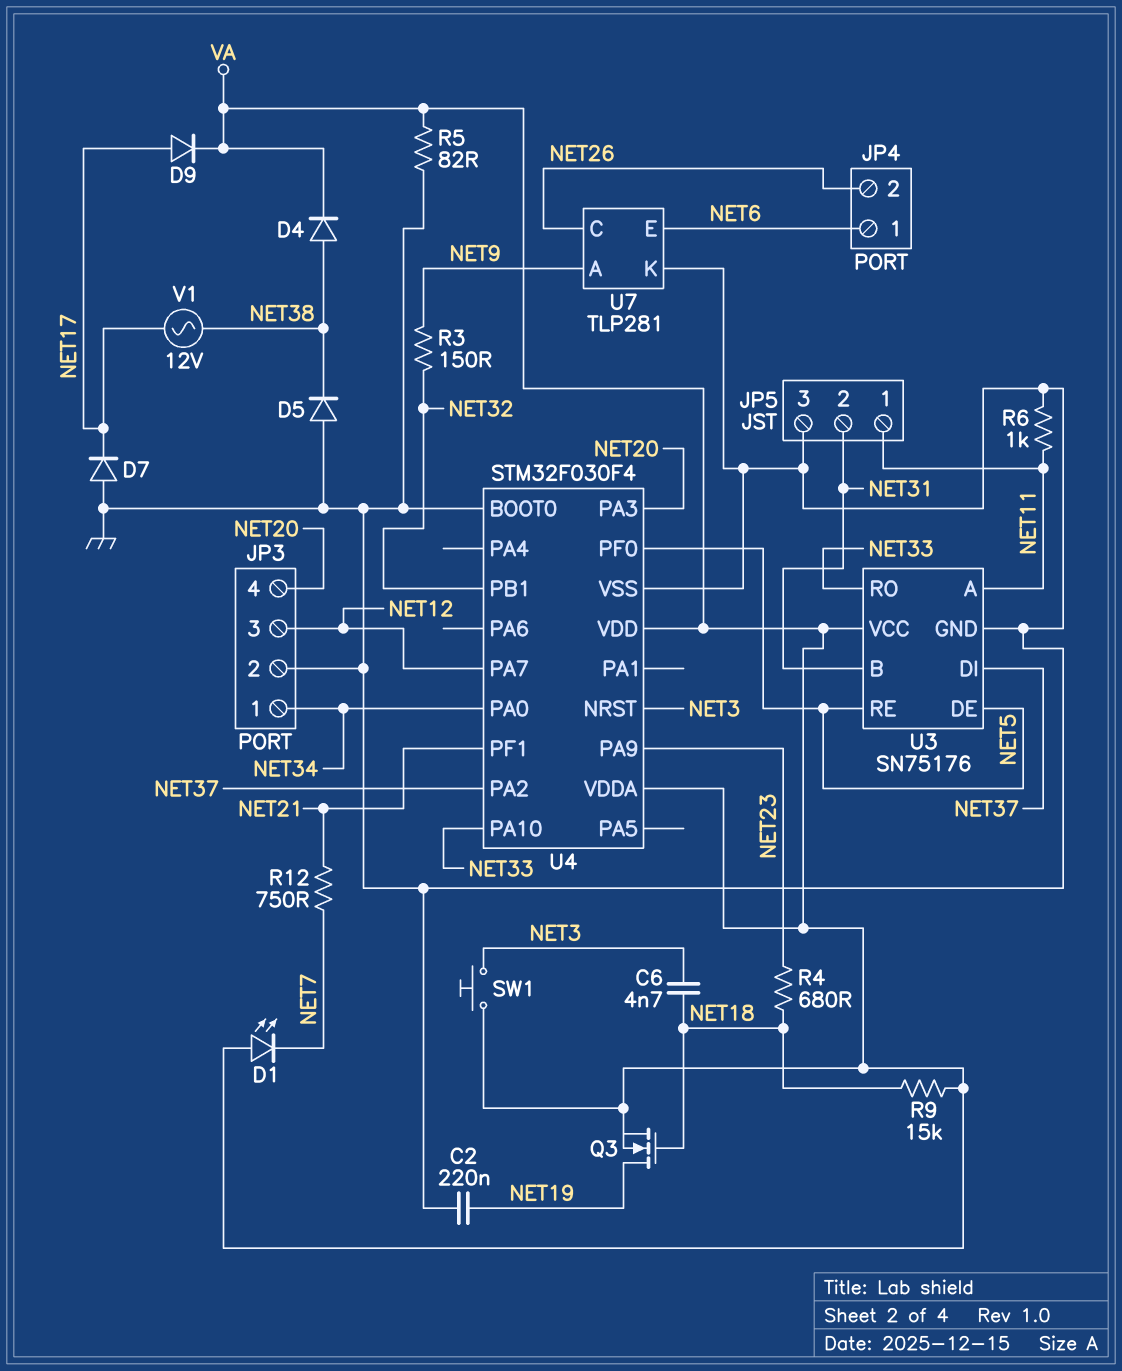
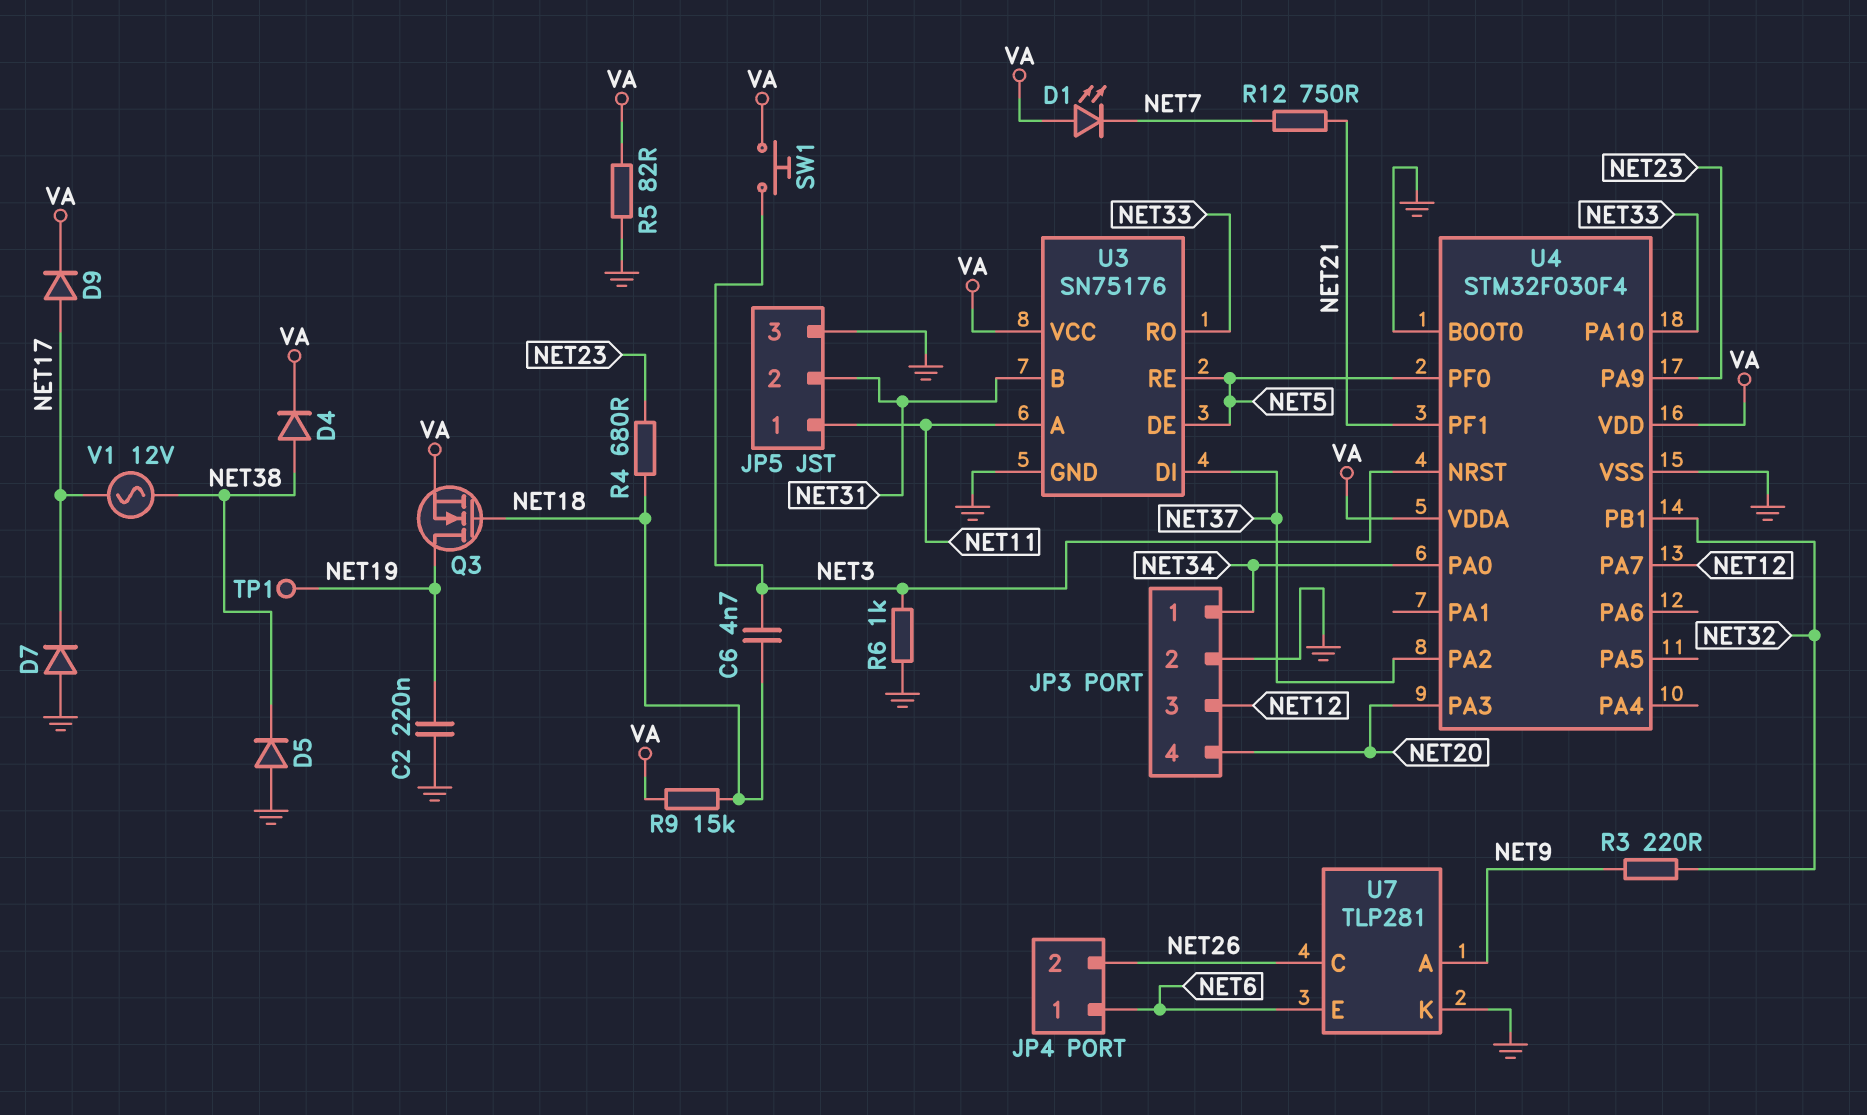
R3: 150 (NET9, NET32) -> 220 (NET9, NET32)
R6: 1k (GND, NET11) -> 1k (GND, NET3)
TP1: none -> test point (NET19)

